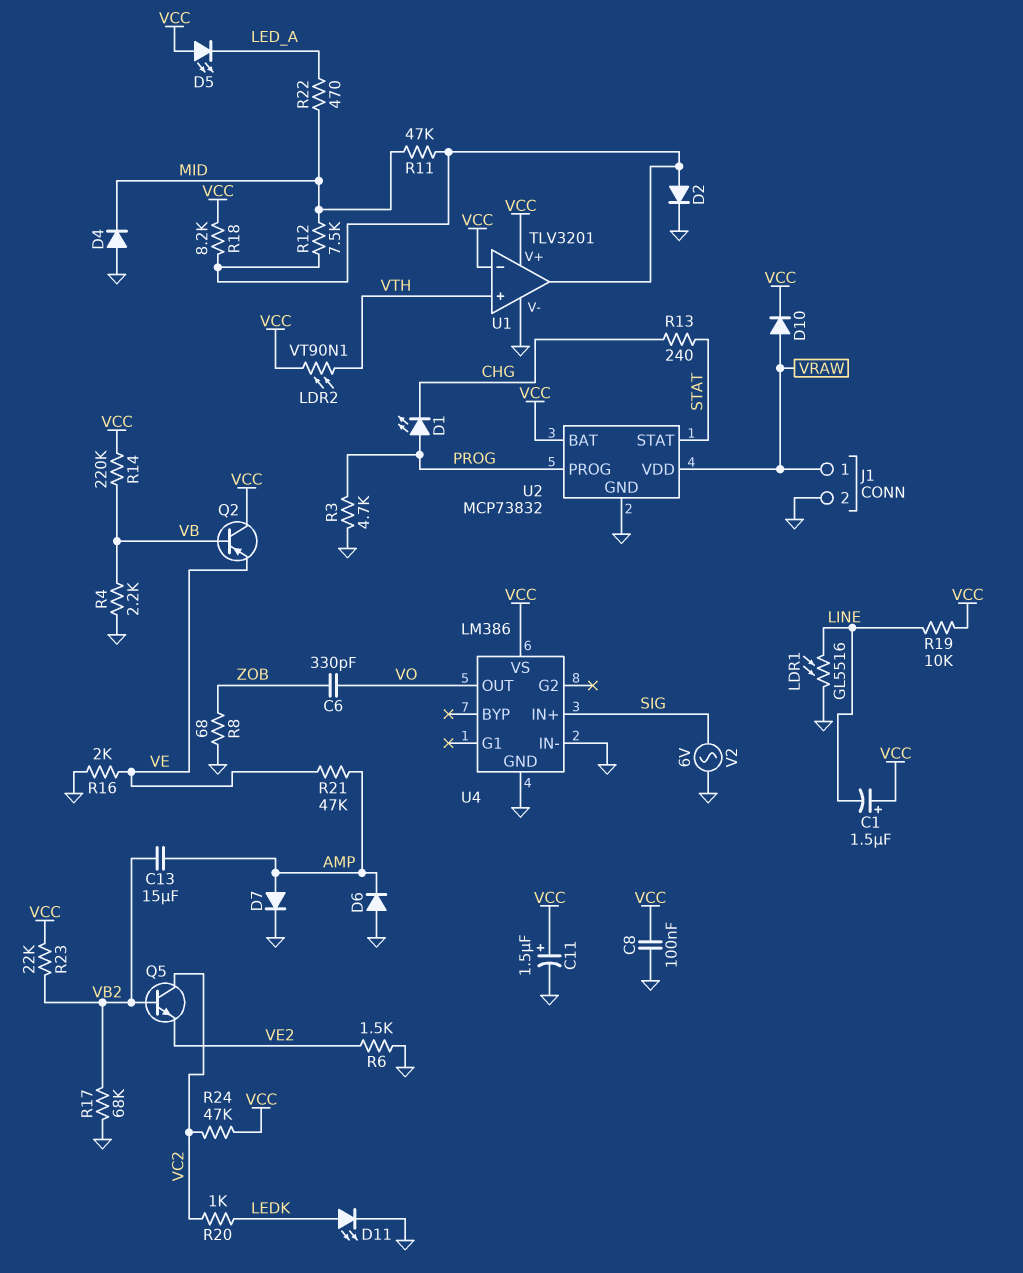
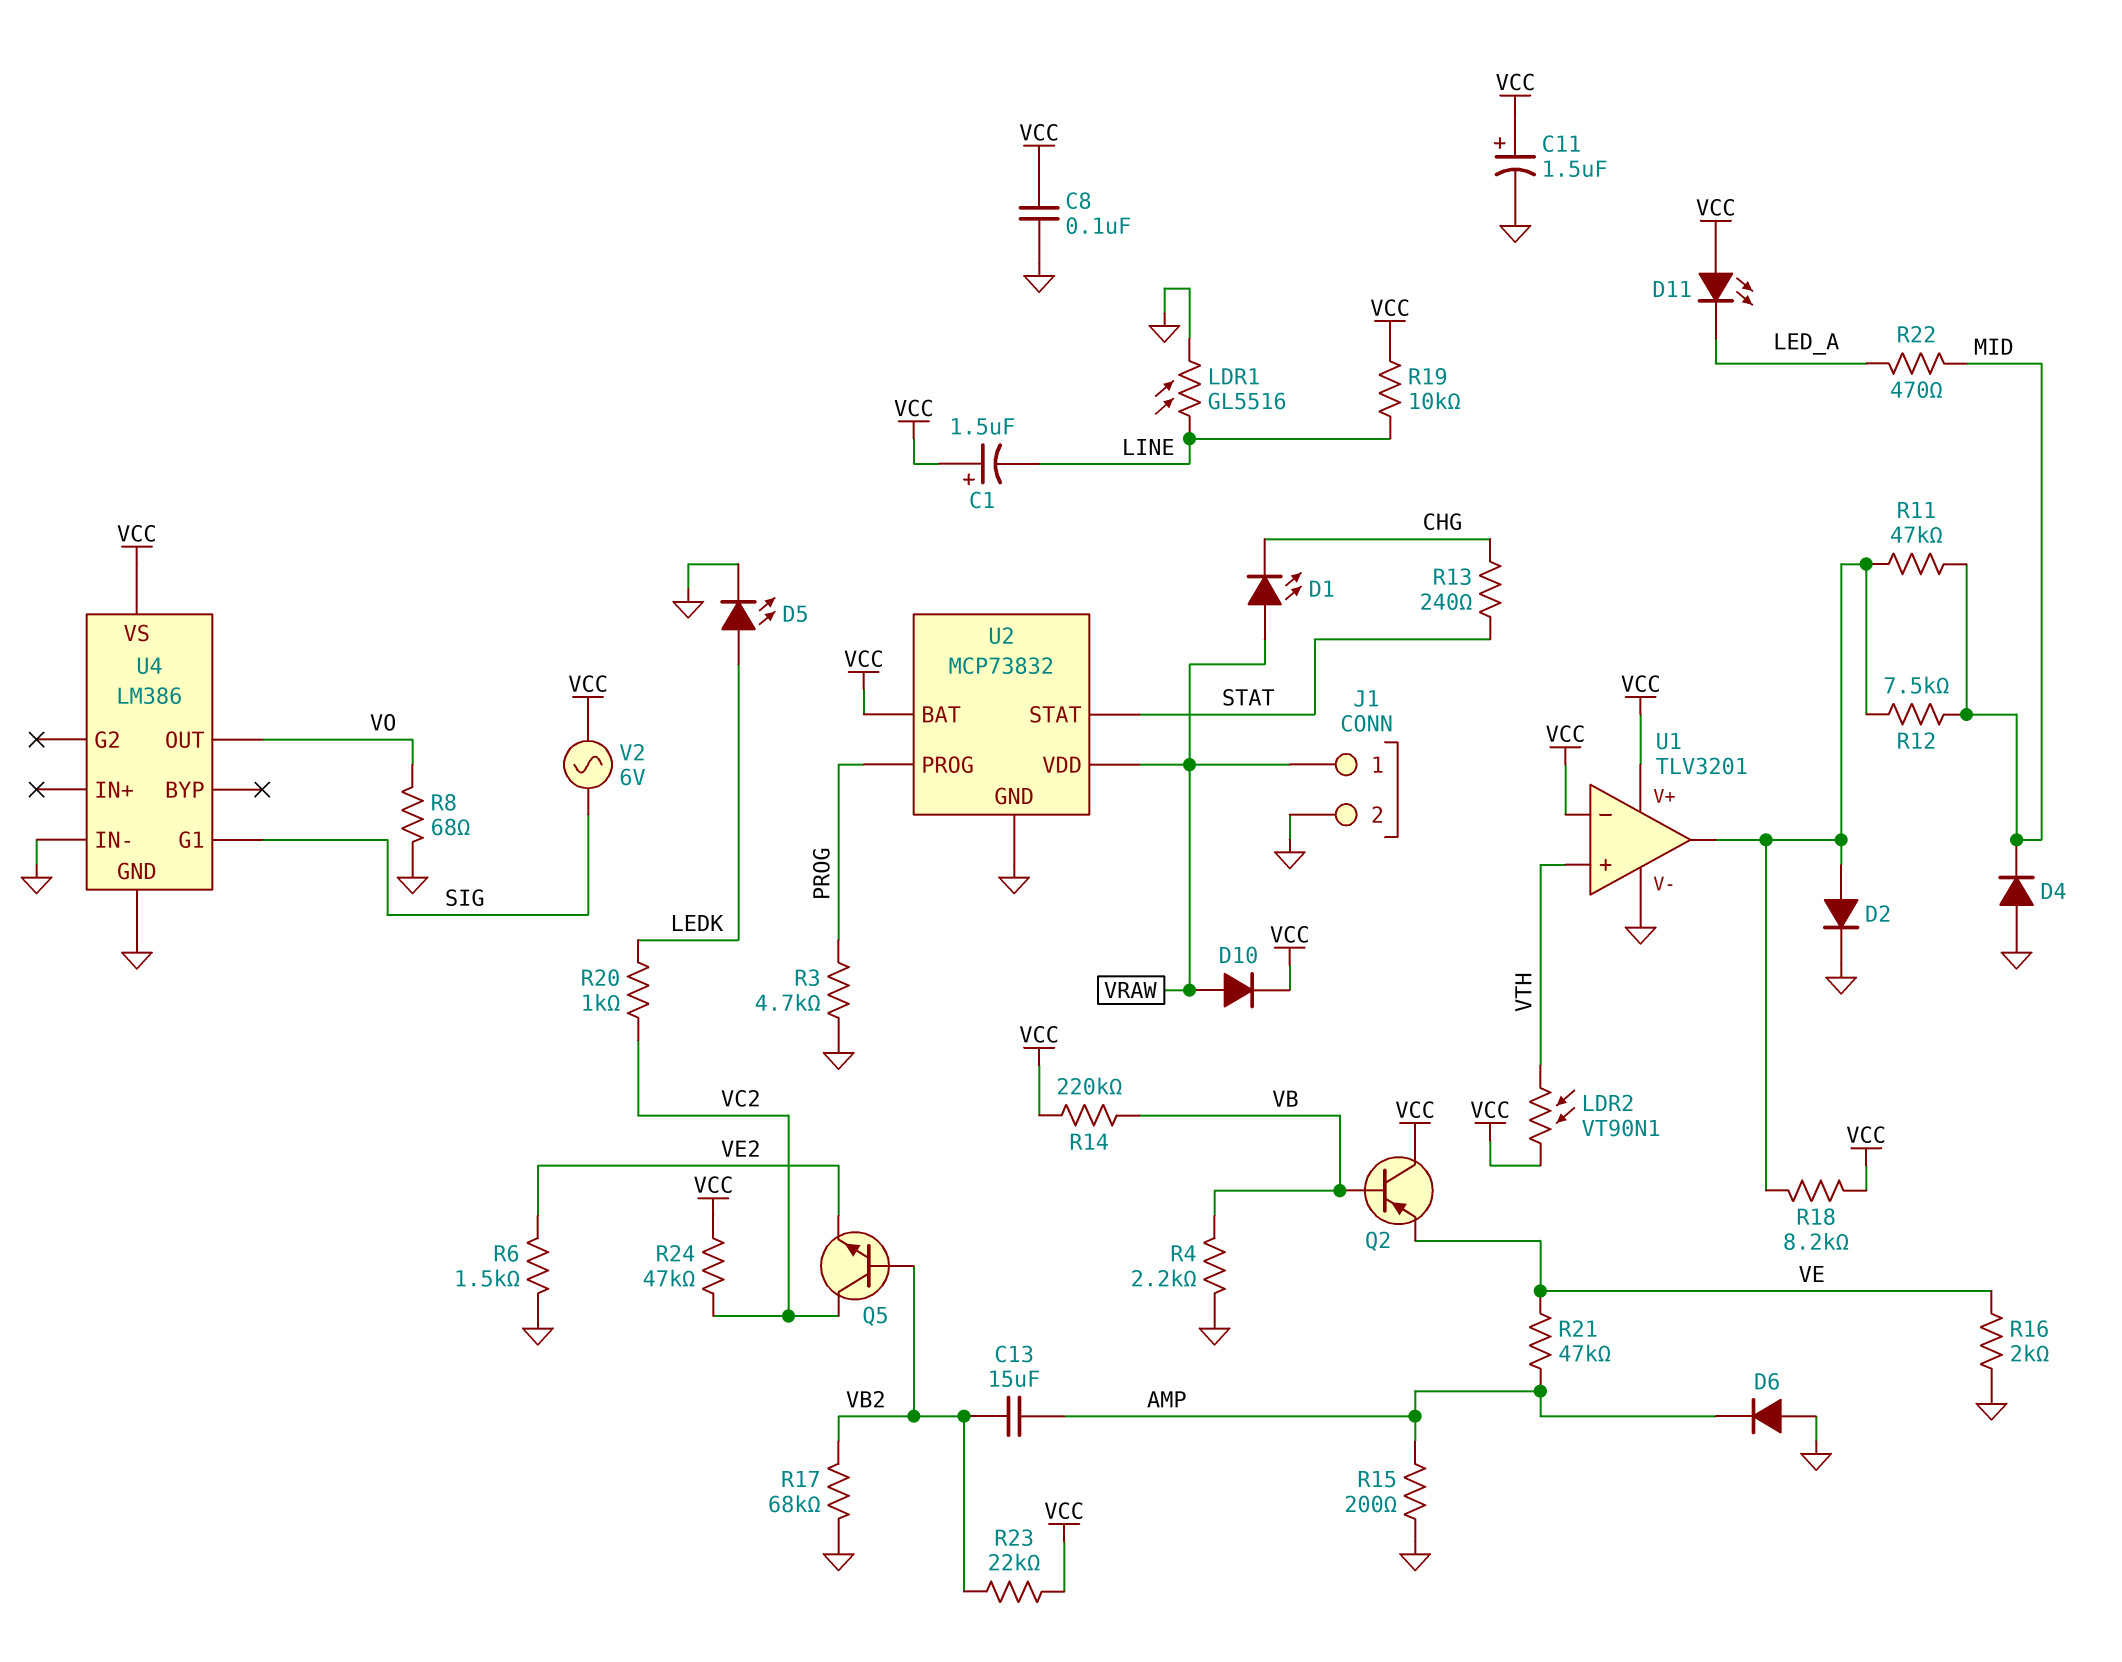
C6: 330pF (VO, ZOB) -> none
D1: LED (A PROG, K CHG) -> LED (A VRAW, K CHG)
D5: LED (A VCC, K LED_A) -> LED (A LEDK, K GND)
D7: diode (A AMP, K GND) -> none
D11: LED (A LEDK, K GND) -> LED (A VCC, K LED_A)
R8: 68 (GND, ZOB) -> 68 (GND, VO)
R15: none -> 200 (AMP, GND)
U4 pin G1: none -> SIG
U4 pin IN+: SIG -> none
V2: AC 6V (GND, SIG) -> AC 6V (SIG, VCC)

